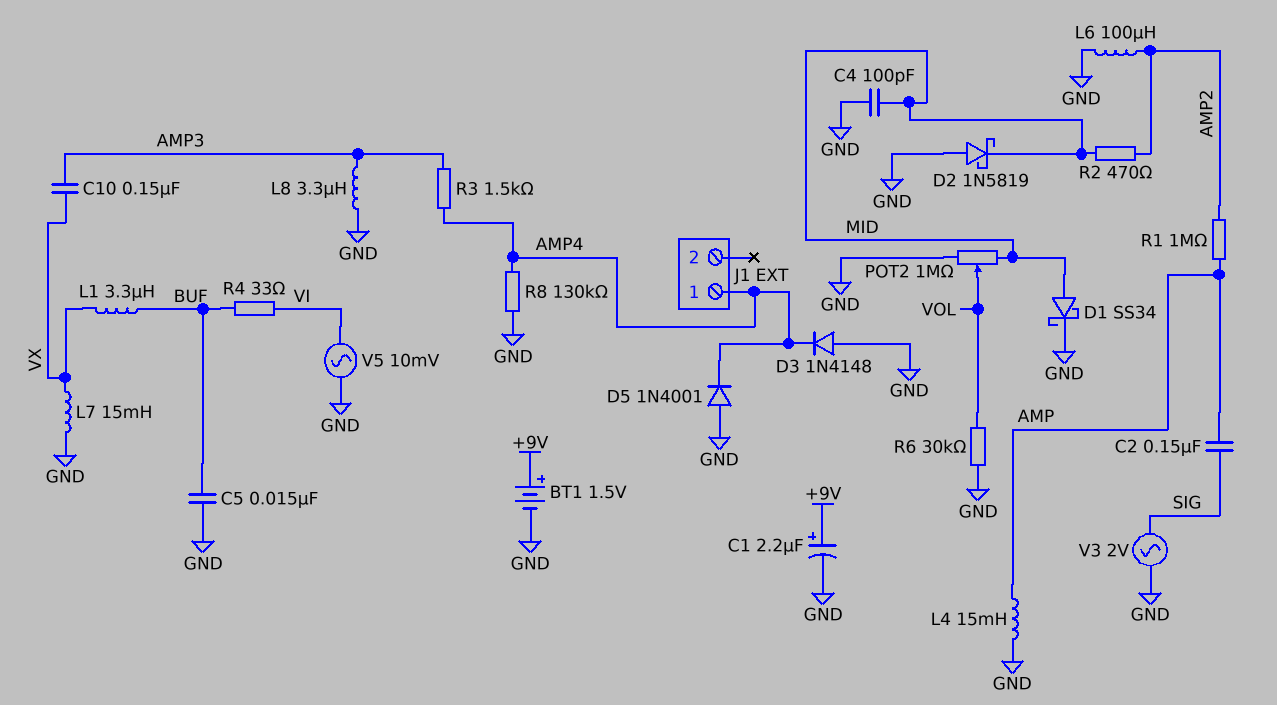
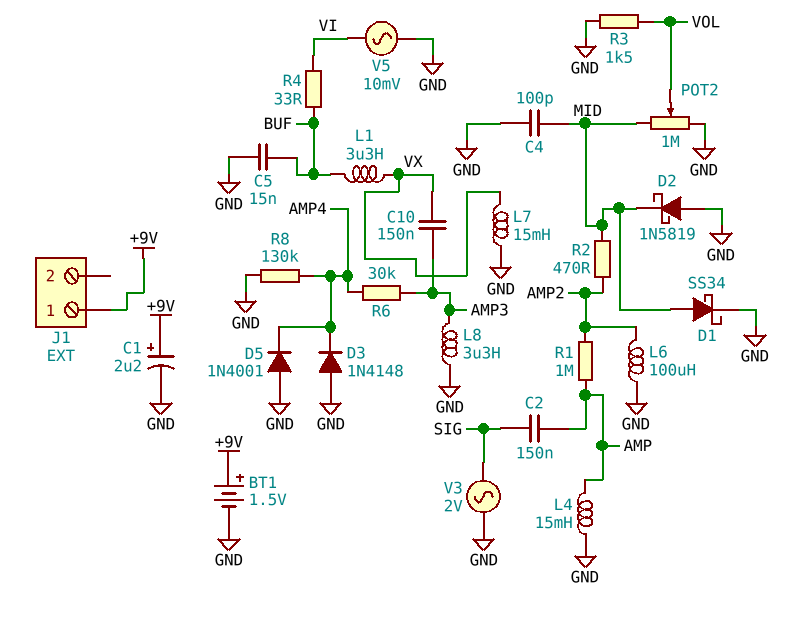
J1 pin 1: AMP4 -> +9V
R3: 1.5k (AMP3, AMP4) -> 1.5k (GND, VOL)
R6: 30k (GND, VOL) -> 30k (AMP3, AMP4)

